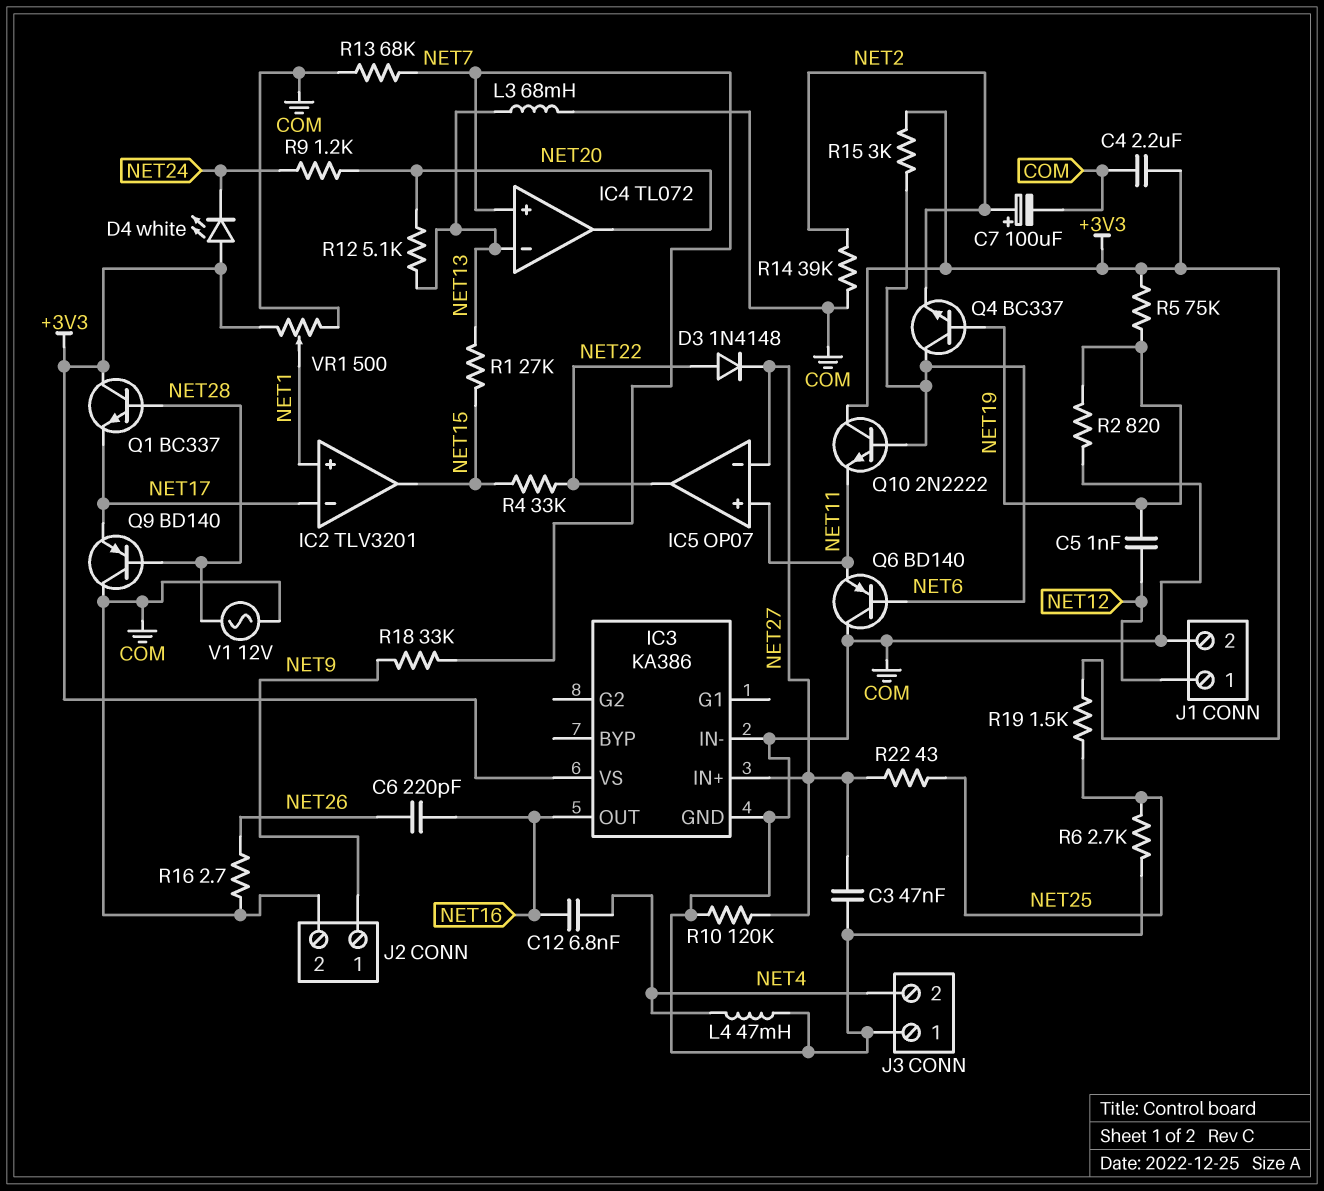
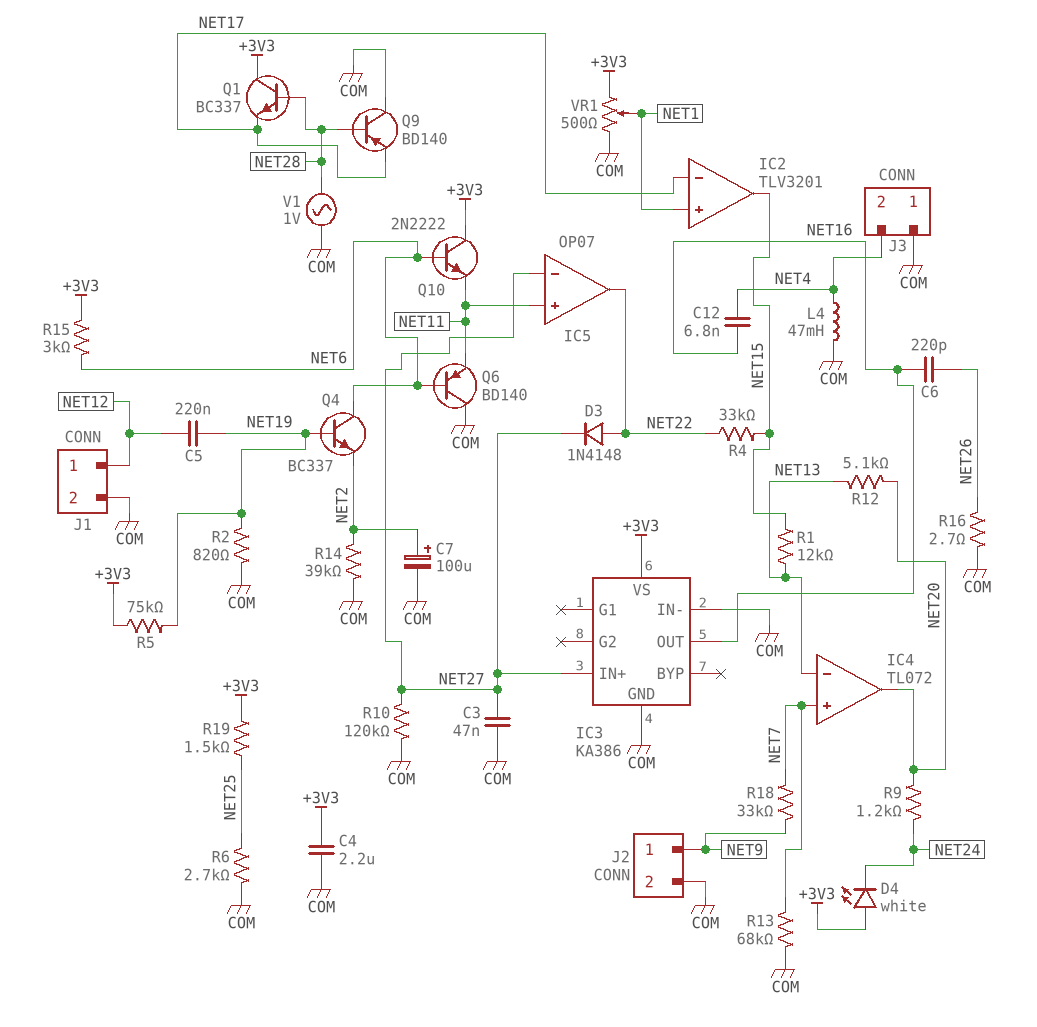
C5: 1nF (NET12, NET19) -> 220nF (NET12, NET19)
L3: 68mH (COM, NET13) -> none
R1: 27k (NET13, NET15) -> 12k (NET13, NET15)
R22: 43 (NET25, NET27) -> none
V1: AC 12V (COM, NET28) -> AC 1V (COM, NET28)

